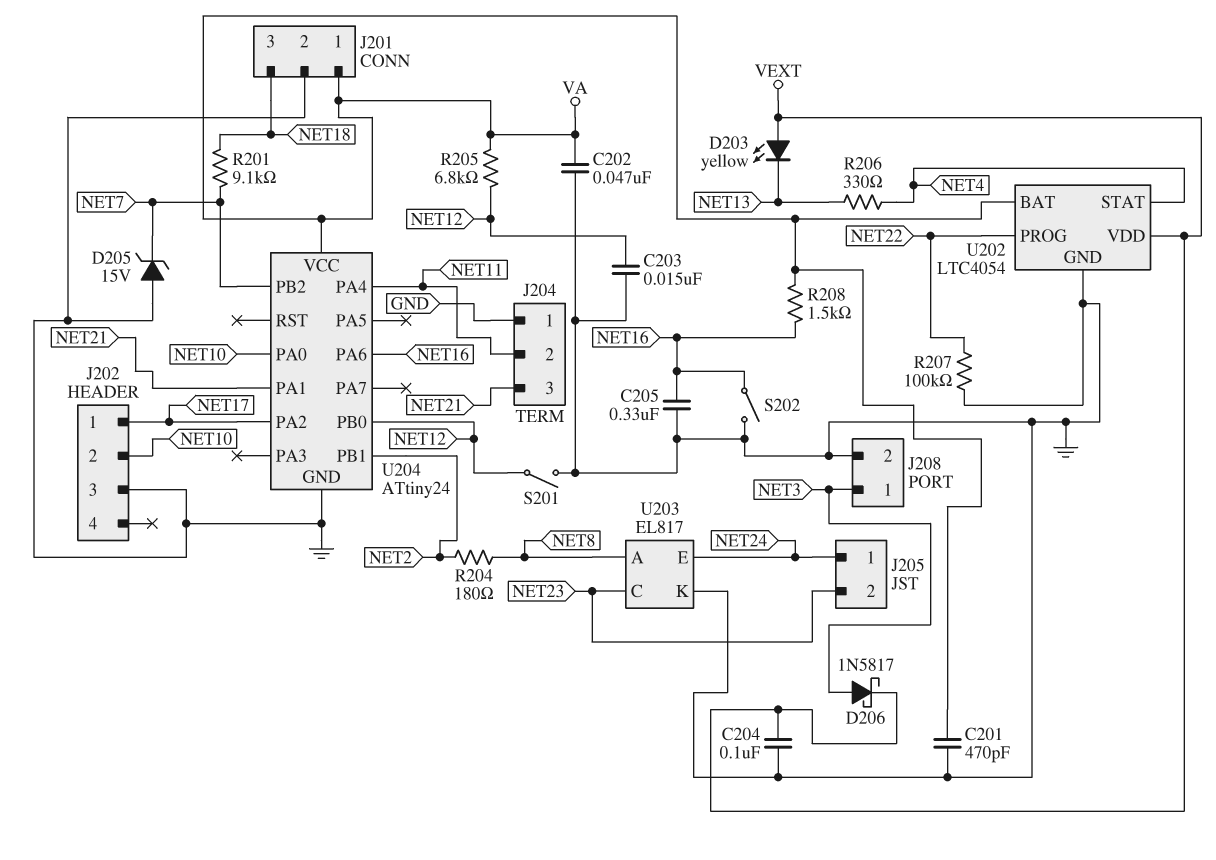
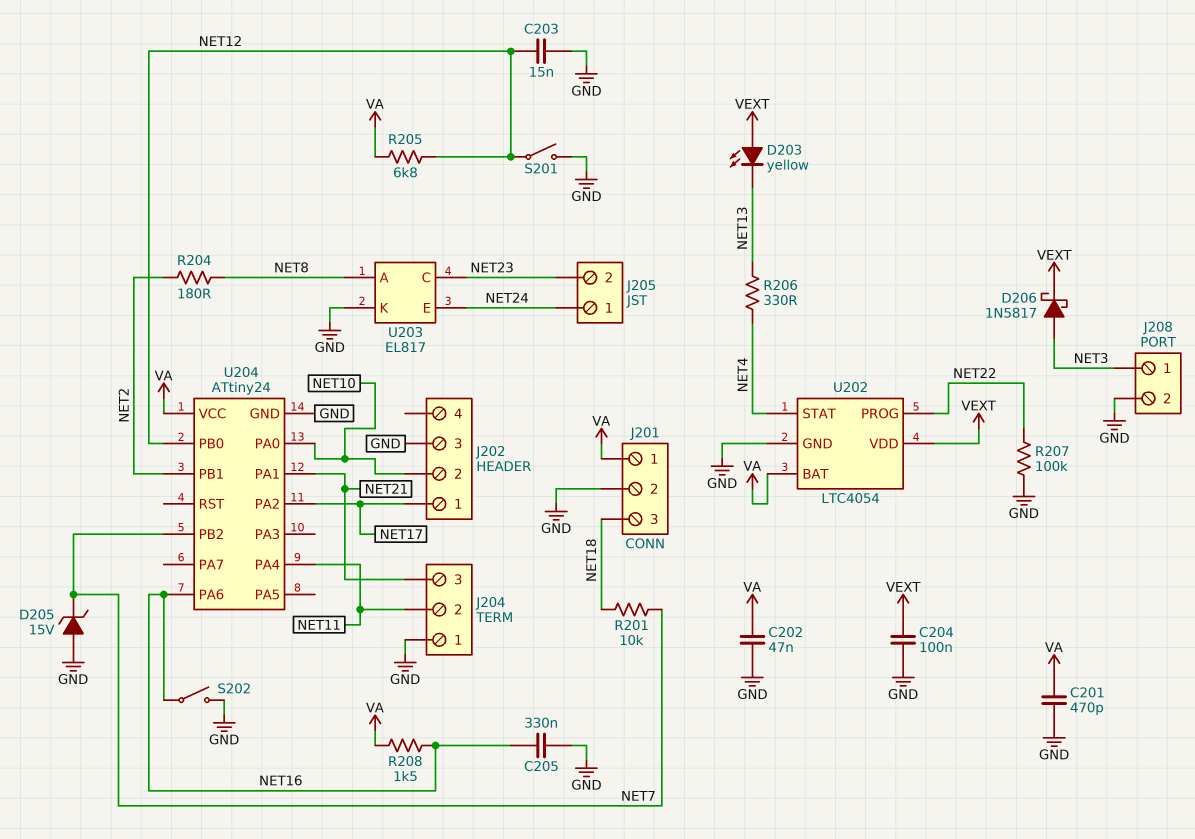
R201: 9.1k (NET7, NET18) -> 10k (NET7, NET18)

